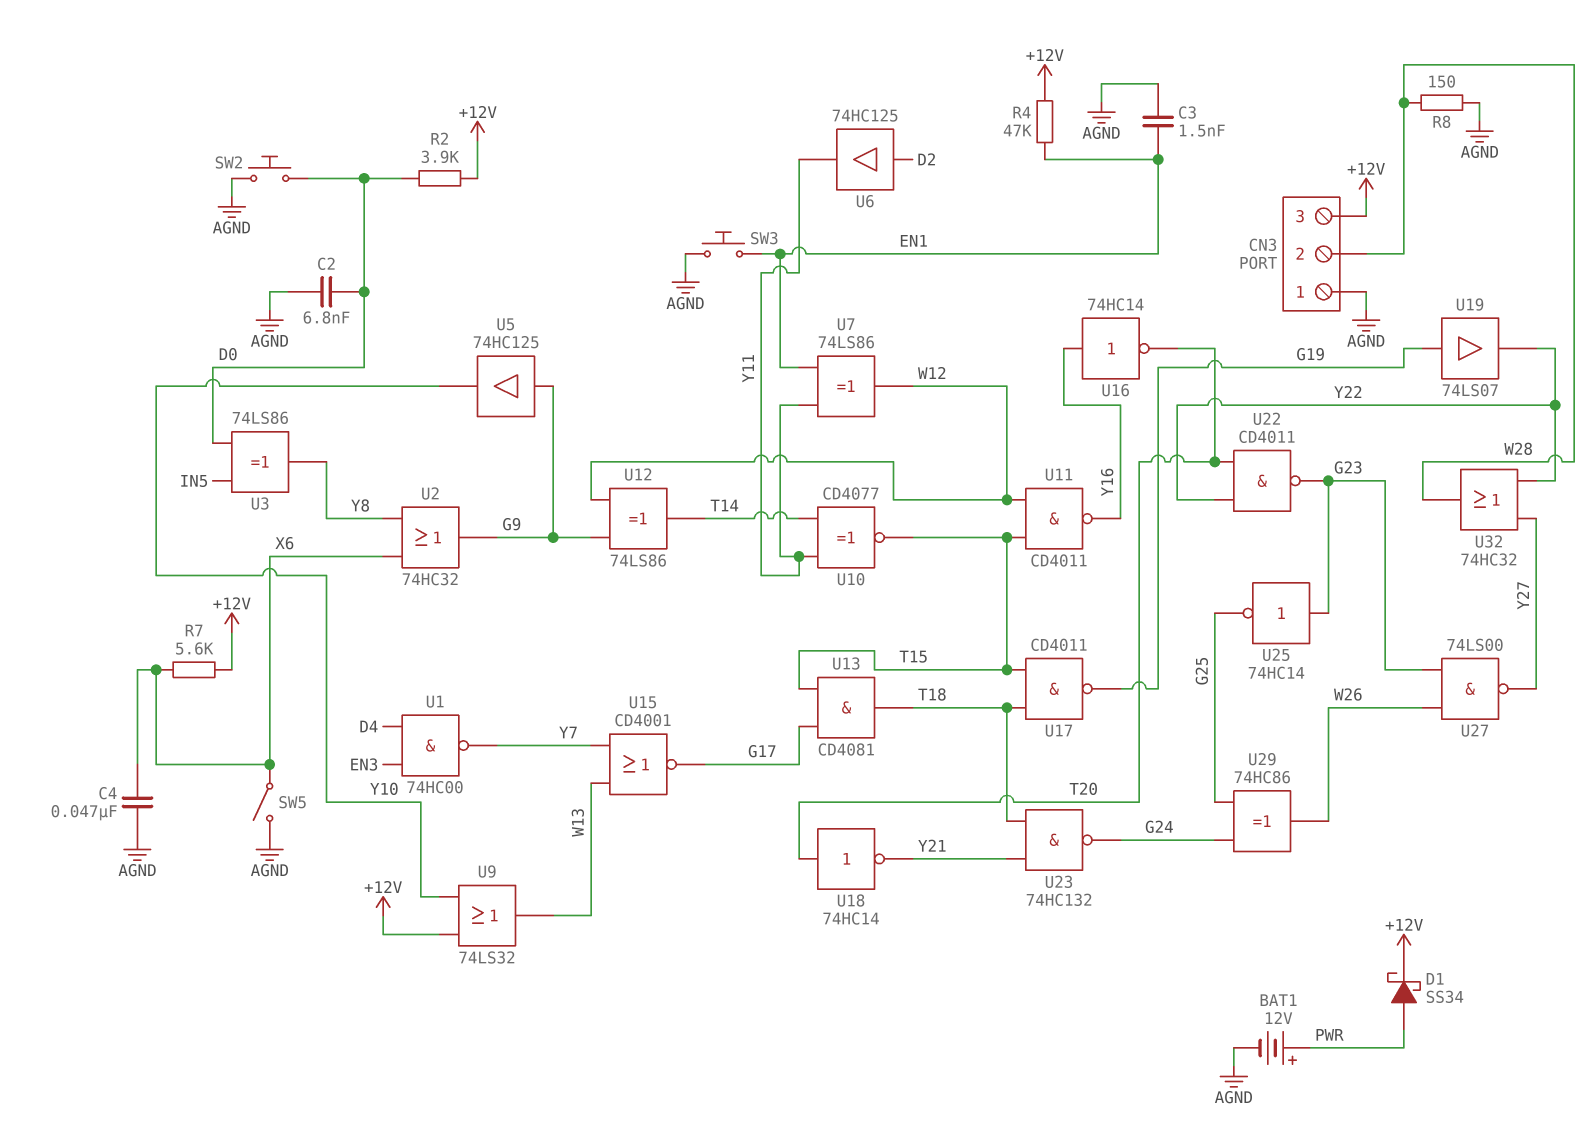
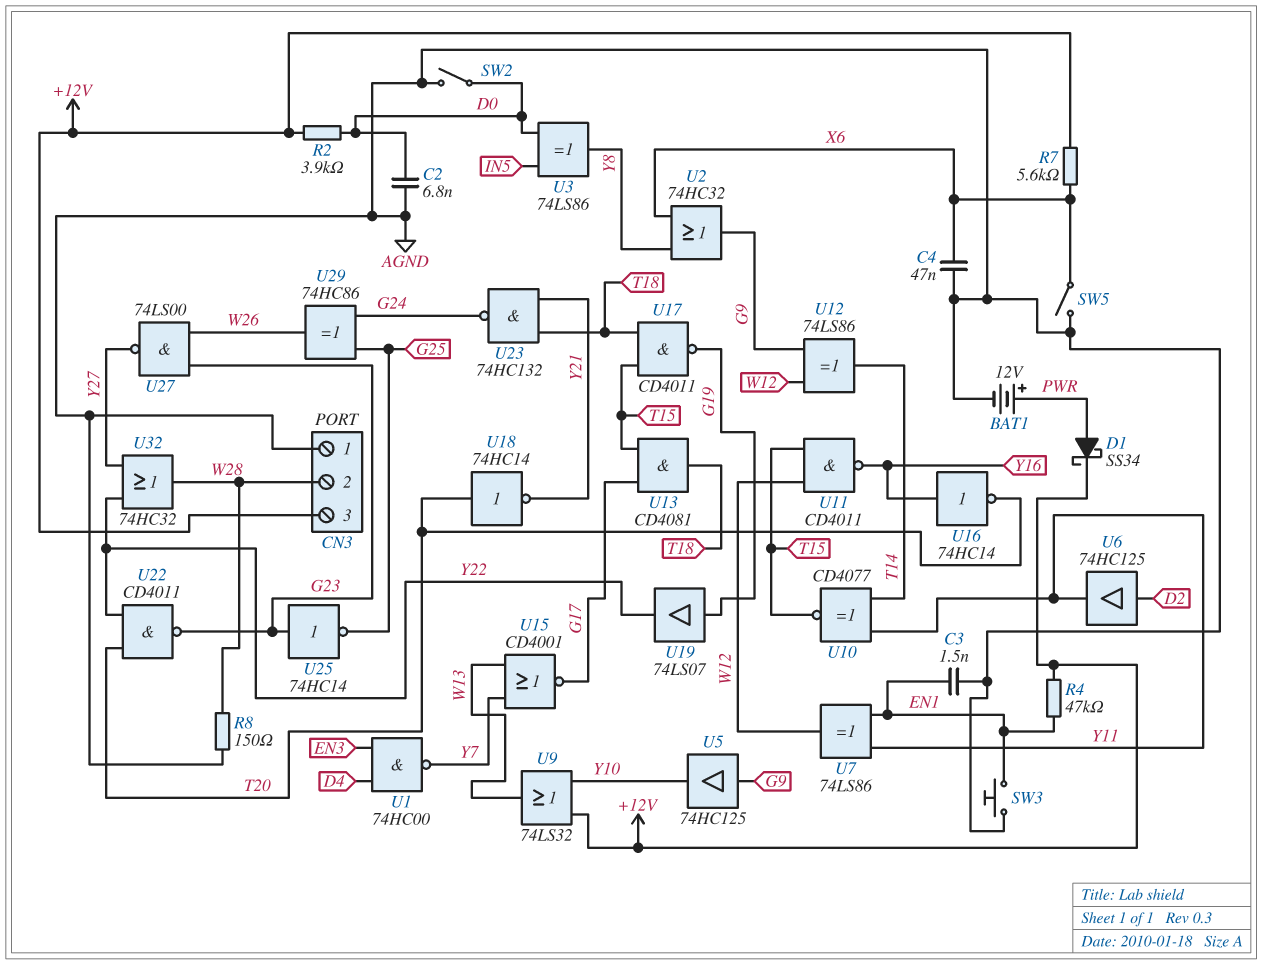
SW2: button (AGND, D0) -> switch (AGND, D0)

